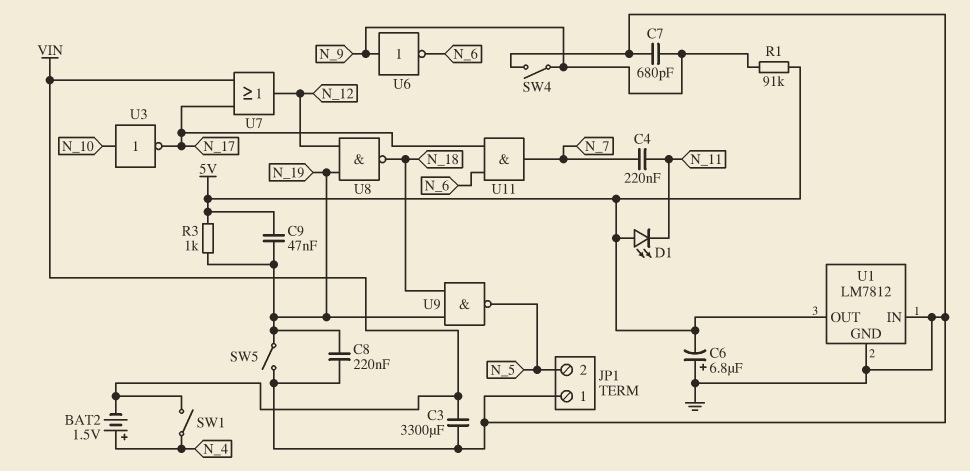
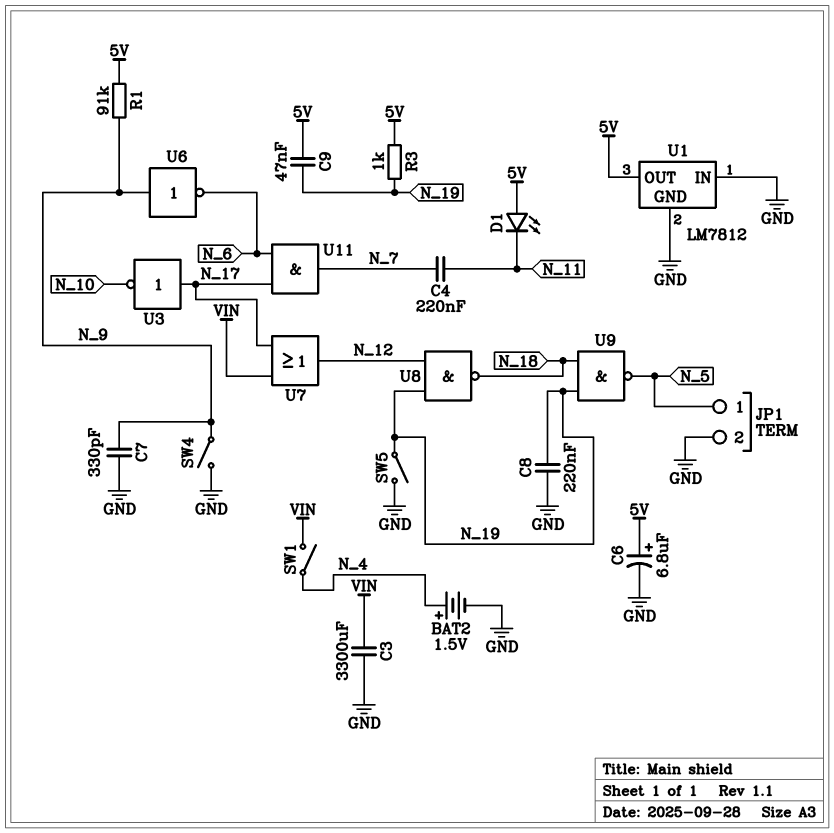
BAT2: 1.5V (plus N_4, minus VIN) -> 1.5V (plus N_4, minus GND)
C6: 6.8uF (plus GND, minus 5V) -> 6.8uF (plus 5V, minus GND)
C7: 680pF (GND, N_9) -> 330pF (GND, N_9)
JP1 pin 1: GND -> N_5
JP1 pin 2: N_5 -> GND
U3: NOT (in N_10, out N_17) -> NOT (in N_17, out N_10)

